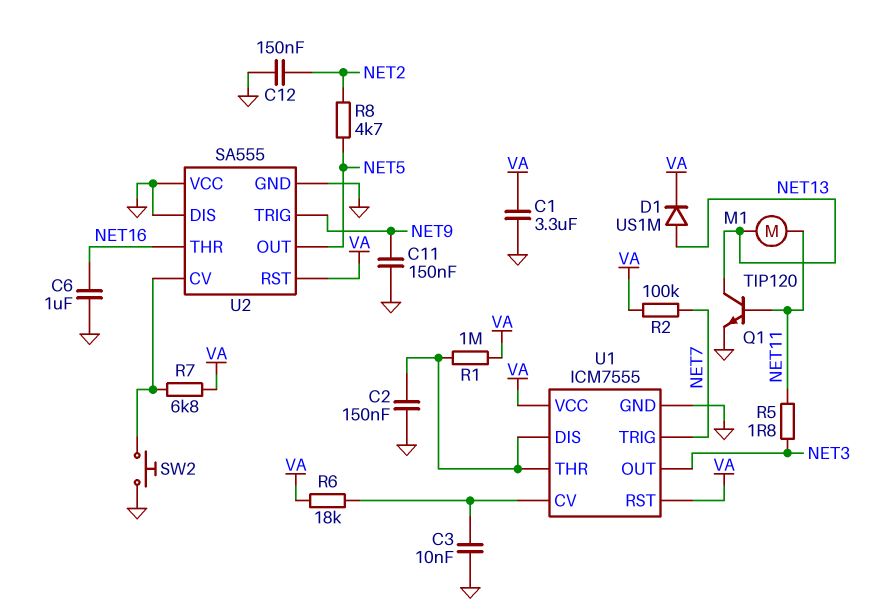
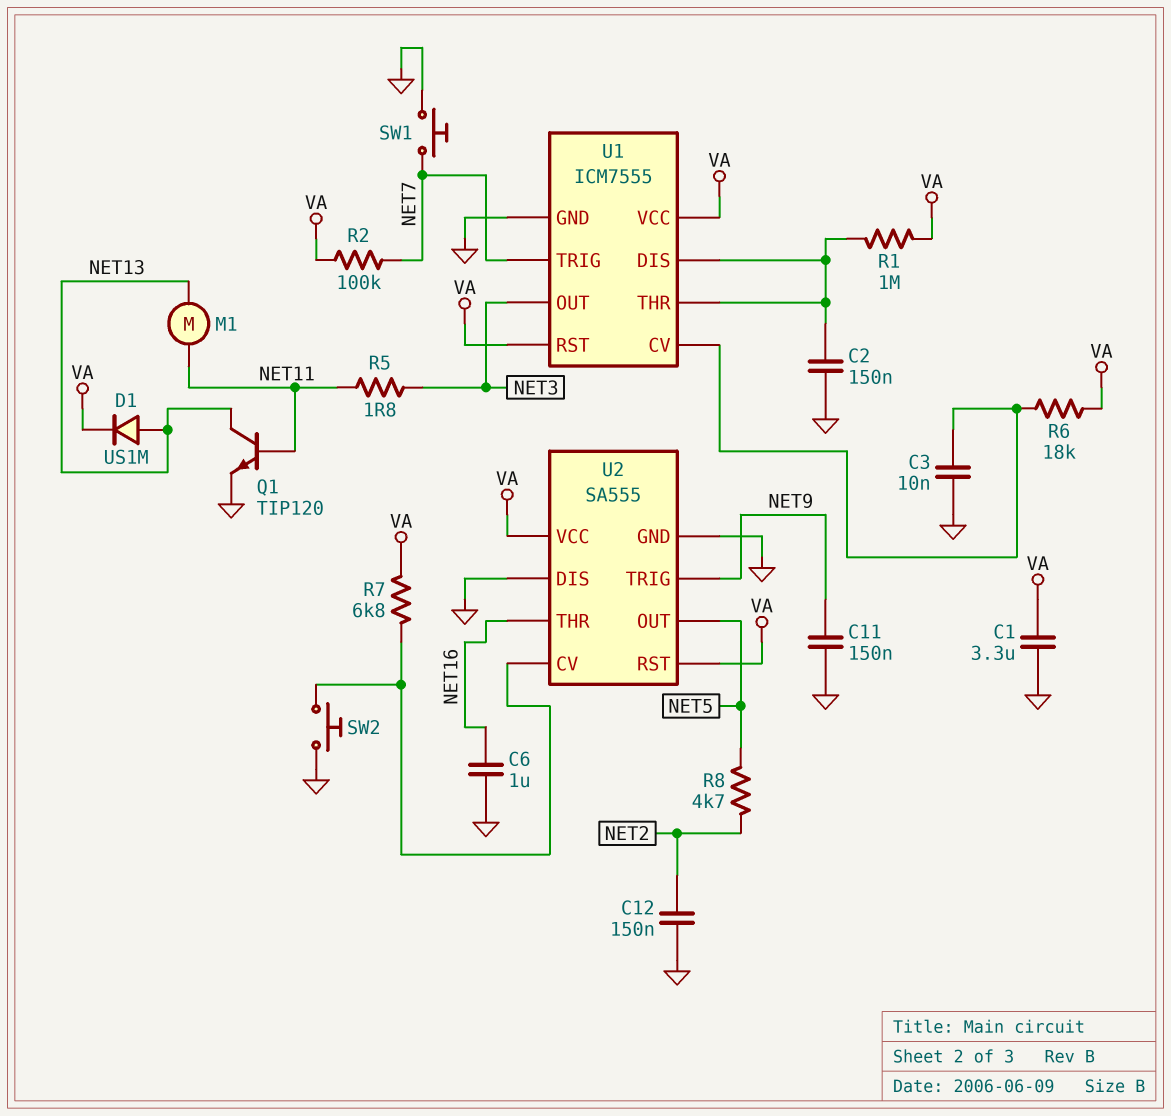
SW1: none -> button (GND, NET7)
U2 pin VCC: GND -> VA

